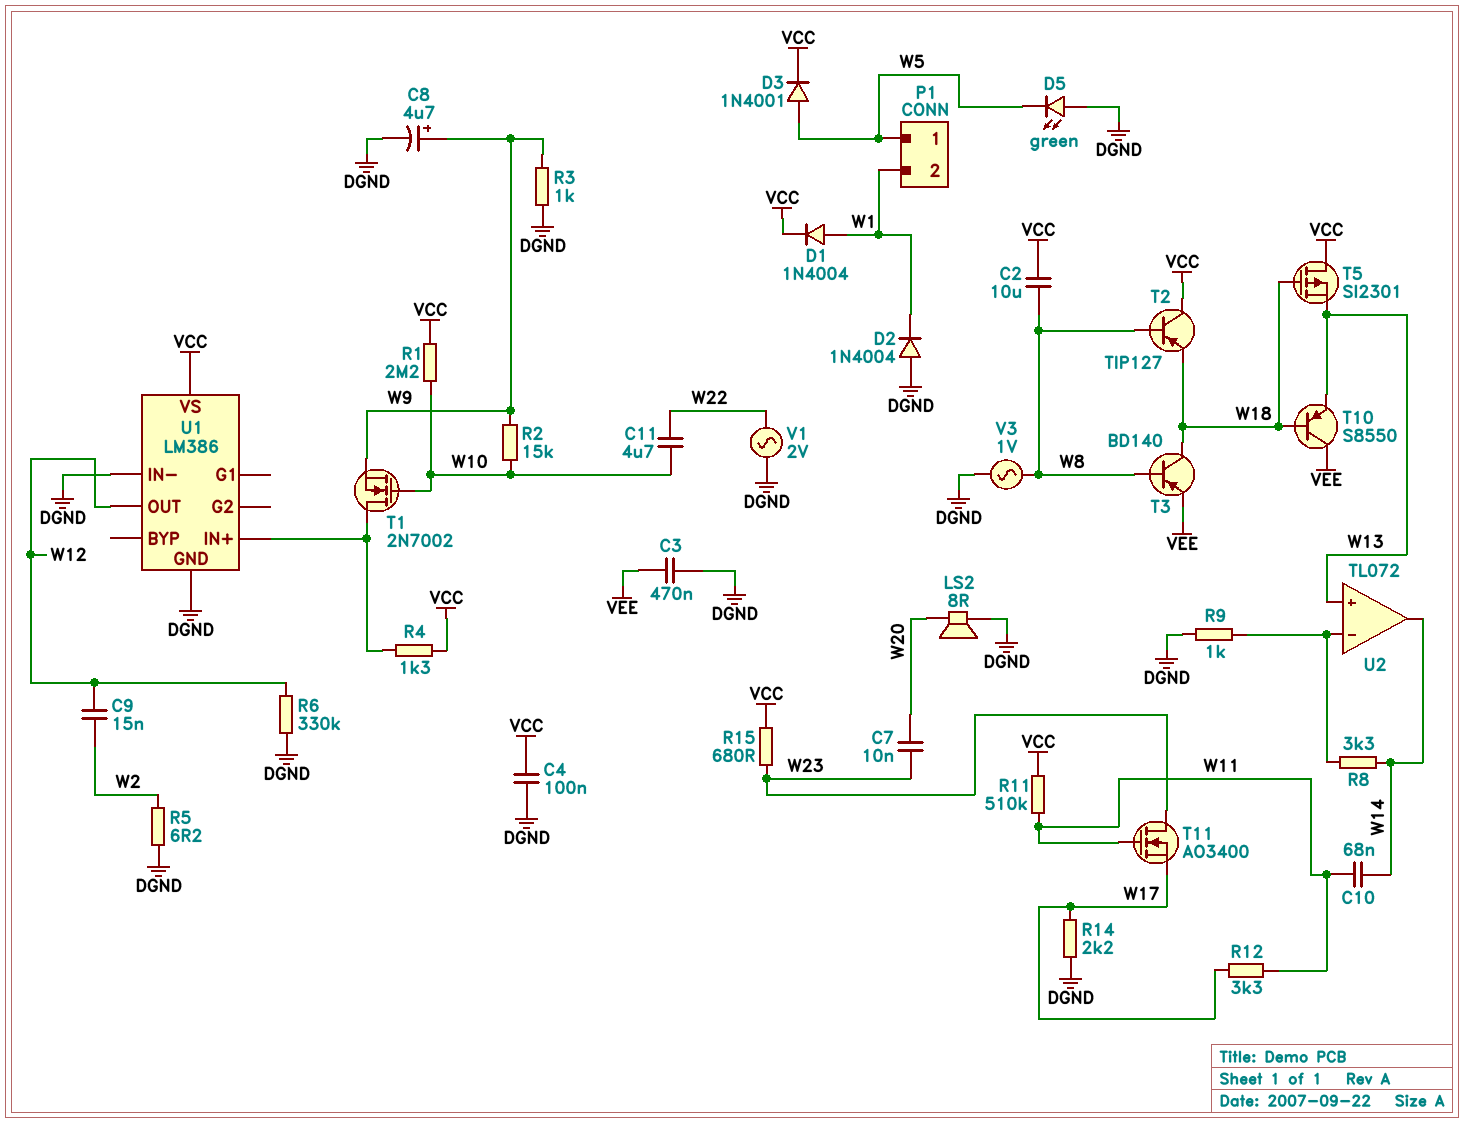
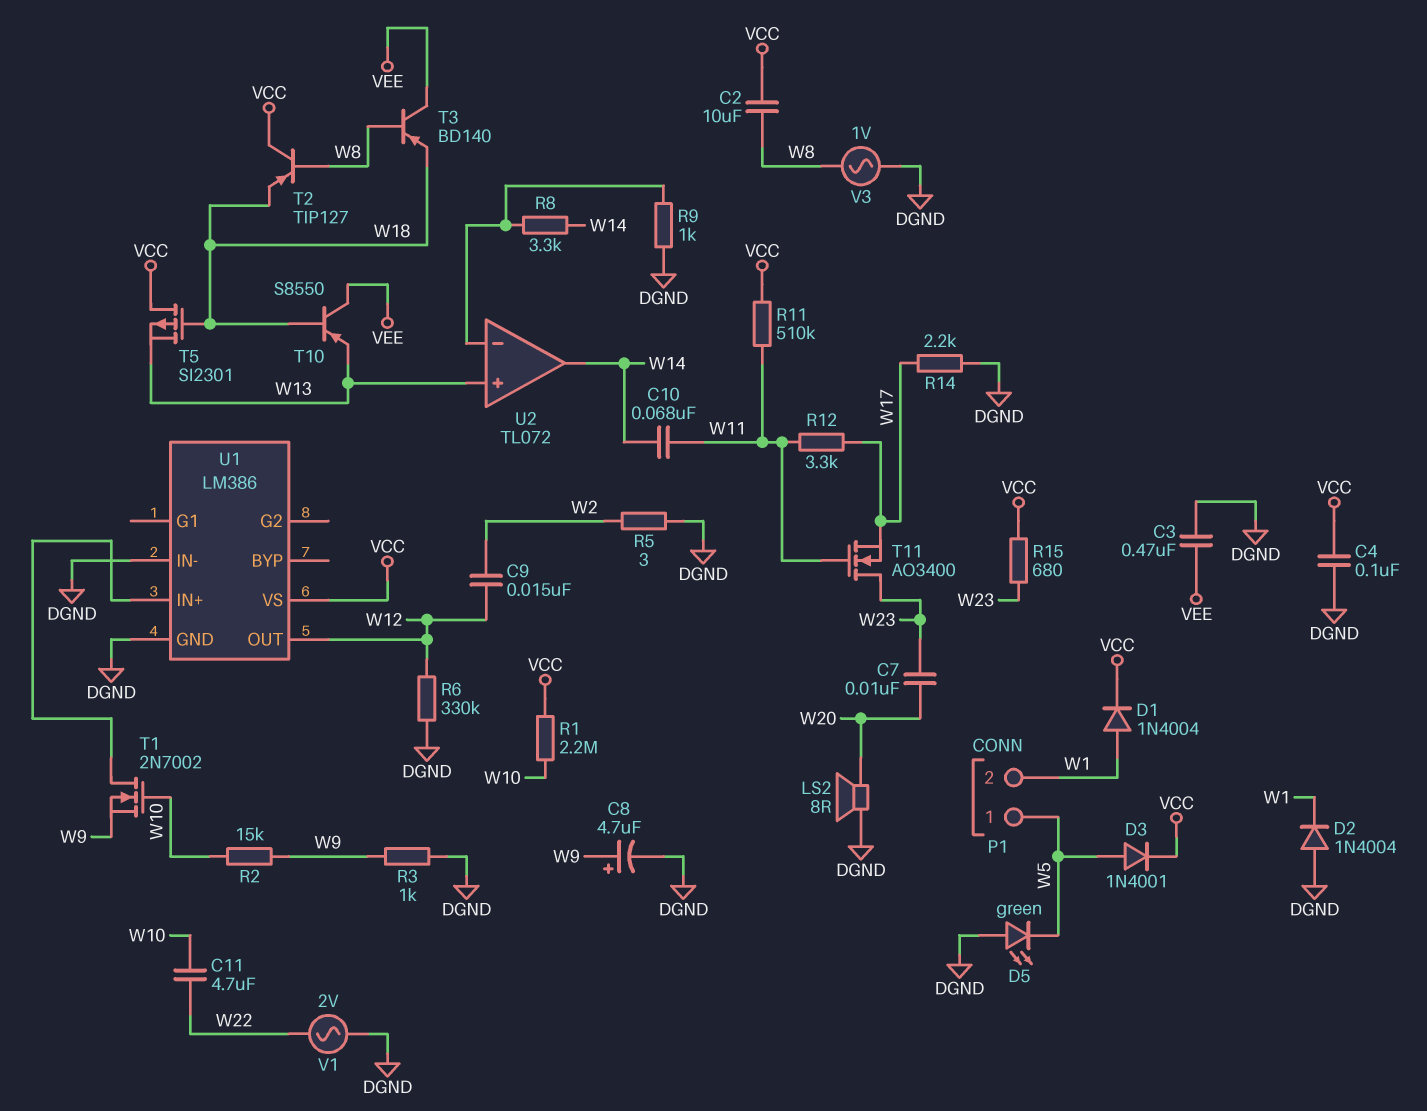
R4: 1.3k (U1/IN+, VCC) -> none
R5: 6.2 (DGND, W2) -> 3 (DGND, W2)
T3: PNP BD140 (B W8, C W18, E VEE) -> PNP BD140 (B W8, C VEE, E W18)

